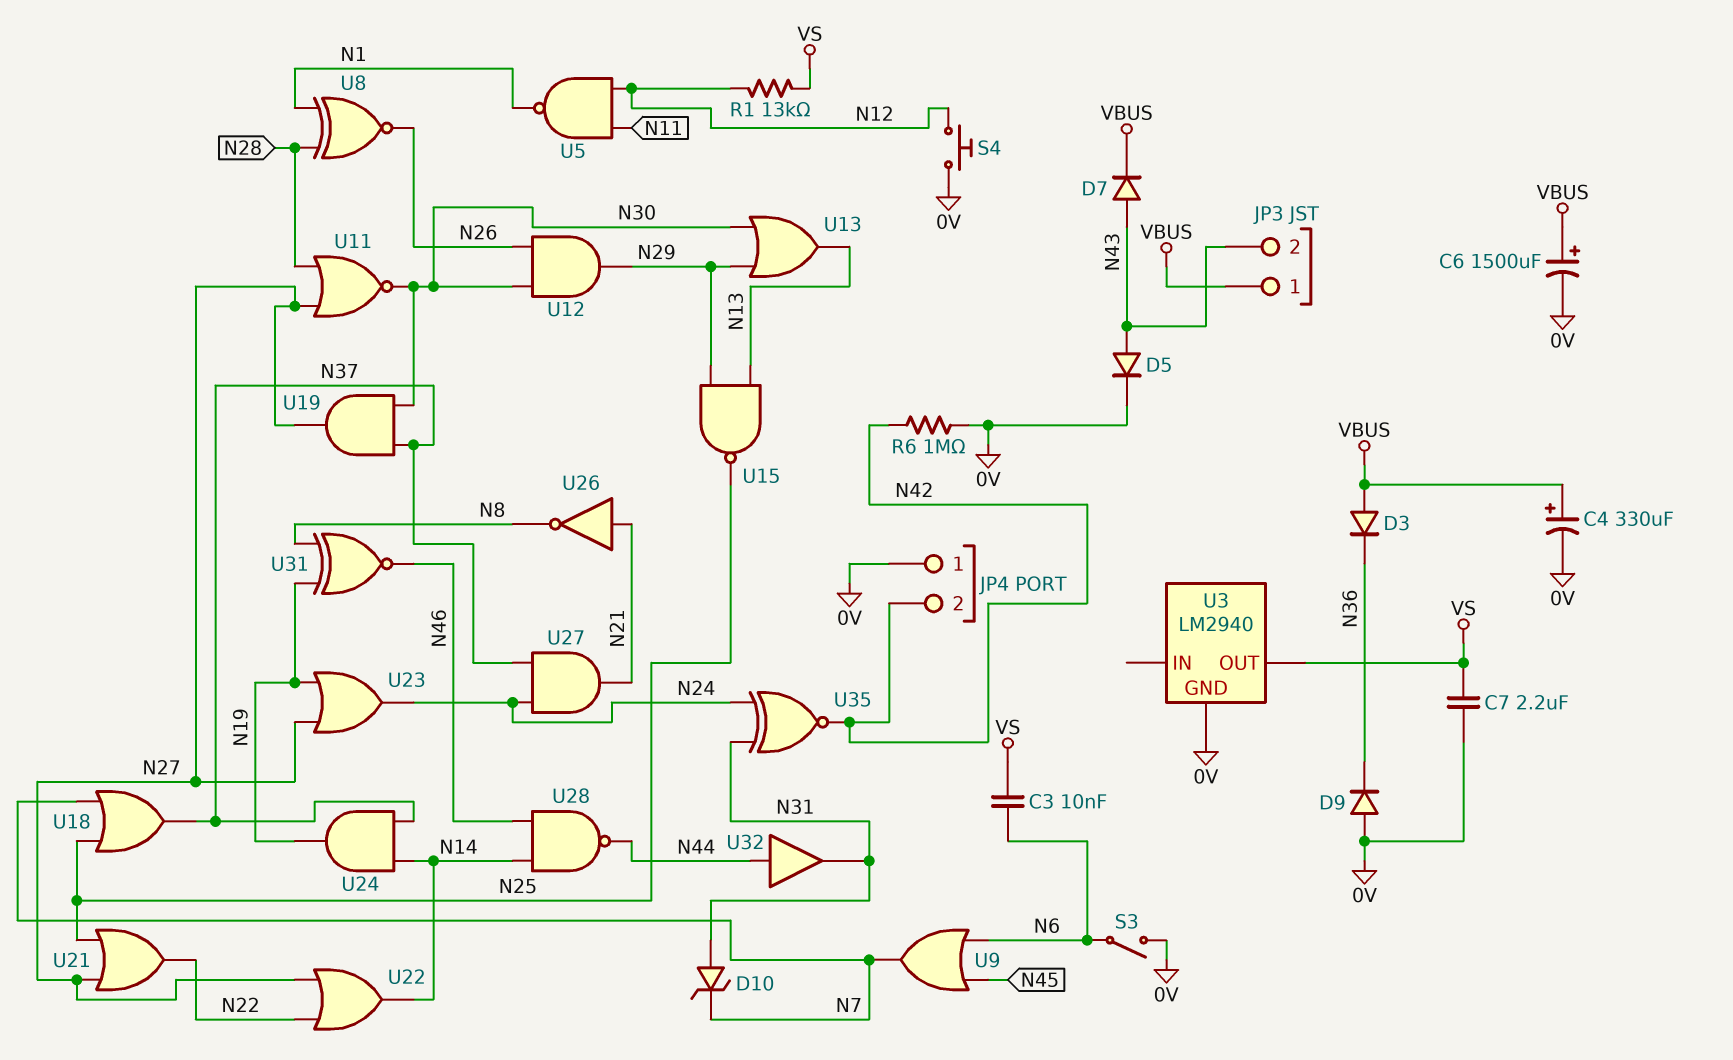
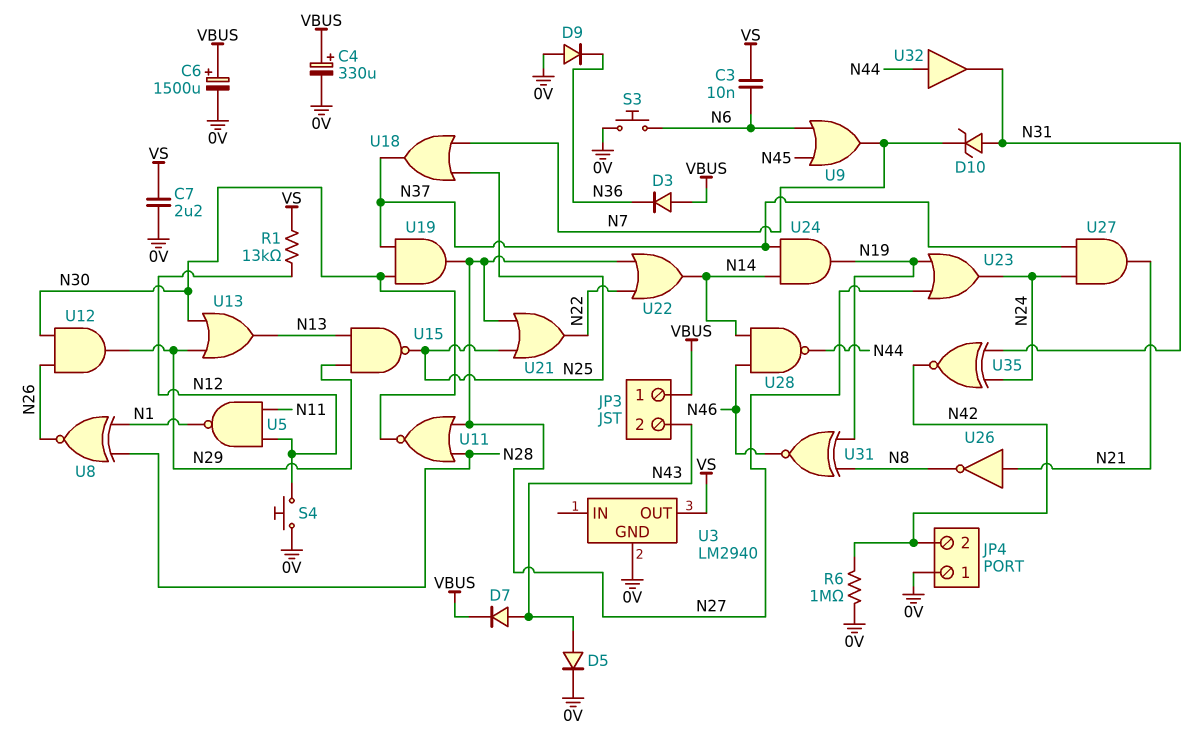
S3: switch (0V, N6) -> button (0V, N6)

